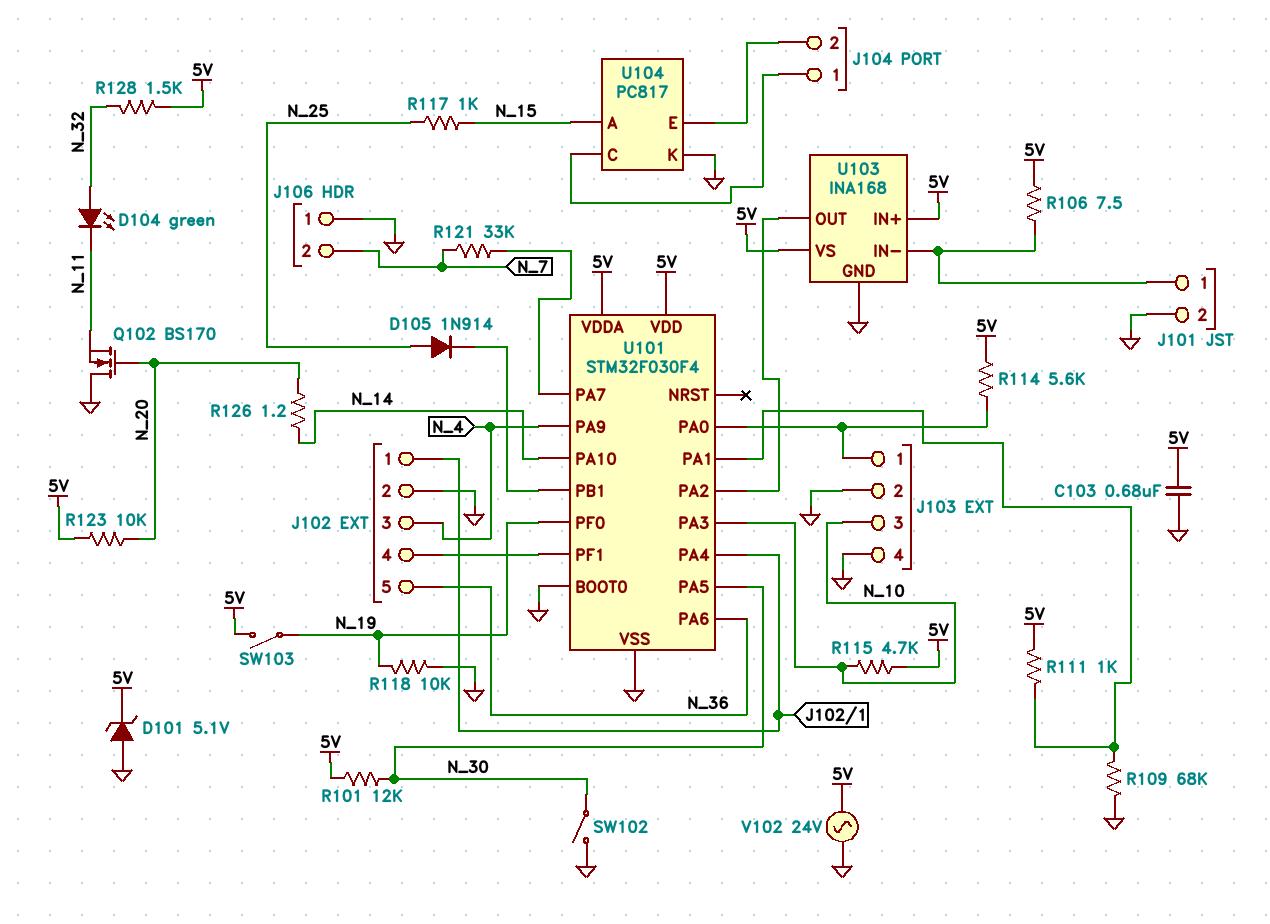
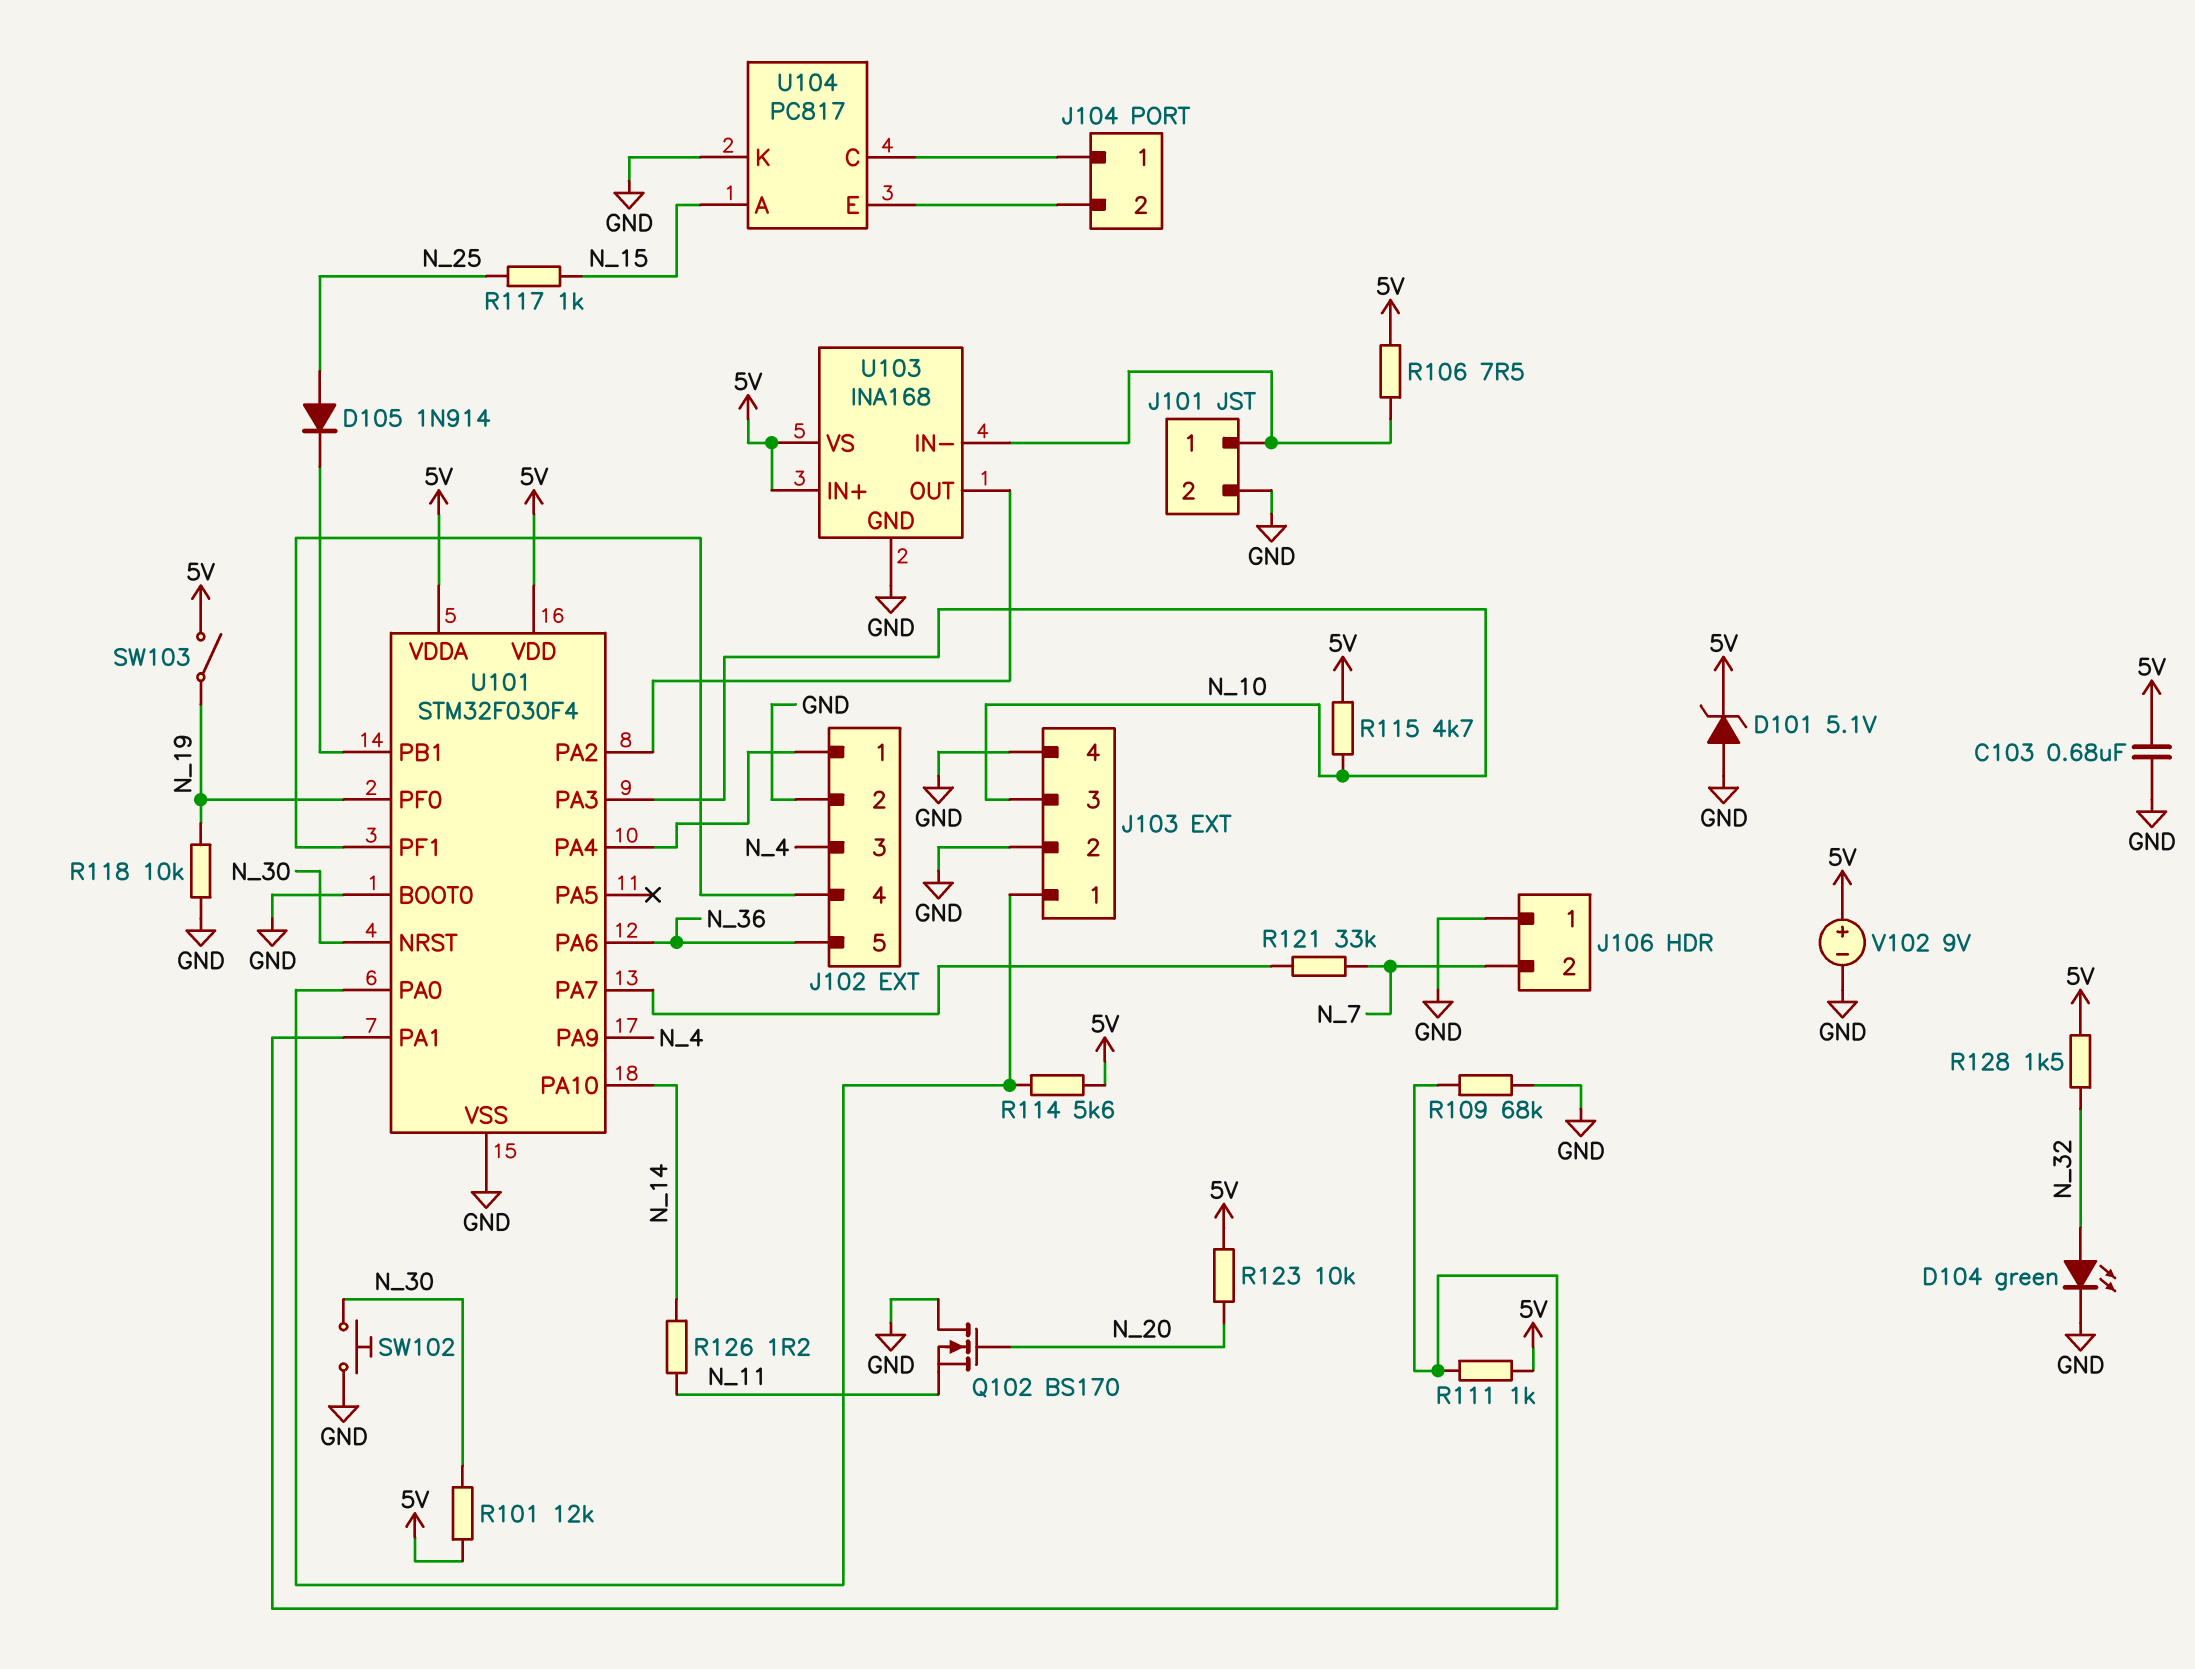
D104: LED green (A N_32, K N_11) -> LED green (A N_32, K GND)
R126: 1.2 (N_14, N_20) -> 1.2 (N_11, N_14)
SW102: switch (GND, N_30) -> button (GND, N_30)
U101 pin NRST: none -> N_30
U101 pin PA5: N_30 -> none
V102: AC 24V (5V, GND) -> 9V (plus 5V, minus GND)

